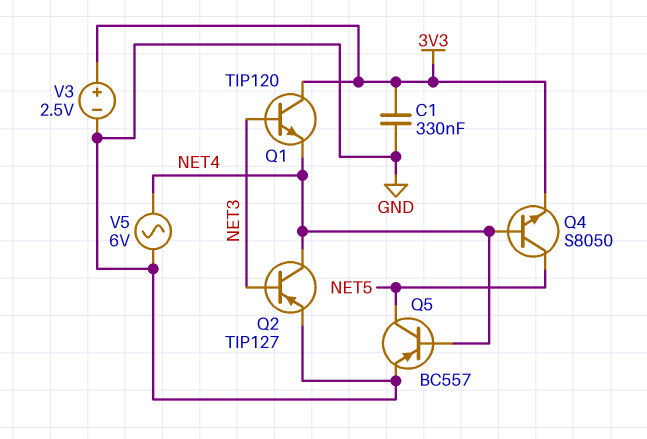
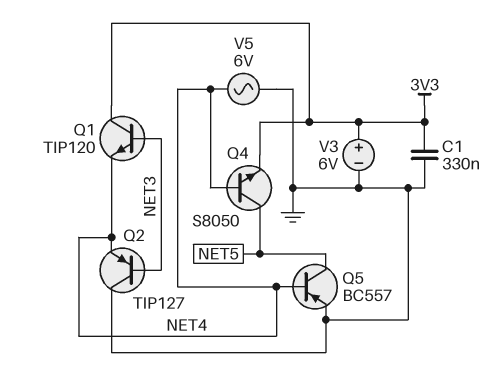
Q2: PNP TIP127 (B NET3, C NET4, E GND) -> PNP TIP127 (B NET3, C GND, E NET4)
V3: 2.5V (plus 3V3, minus GND) -> 6V (plus 3V3, minus GND)

